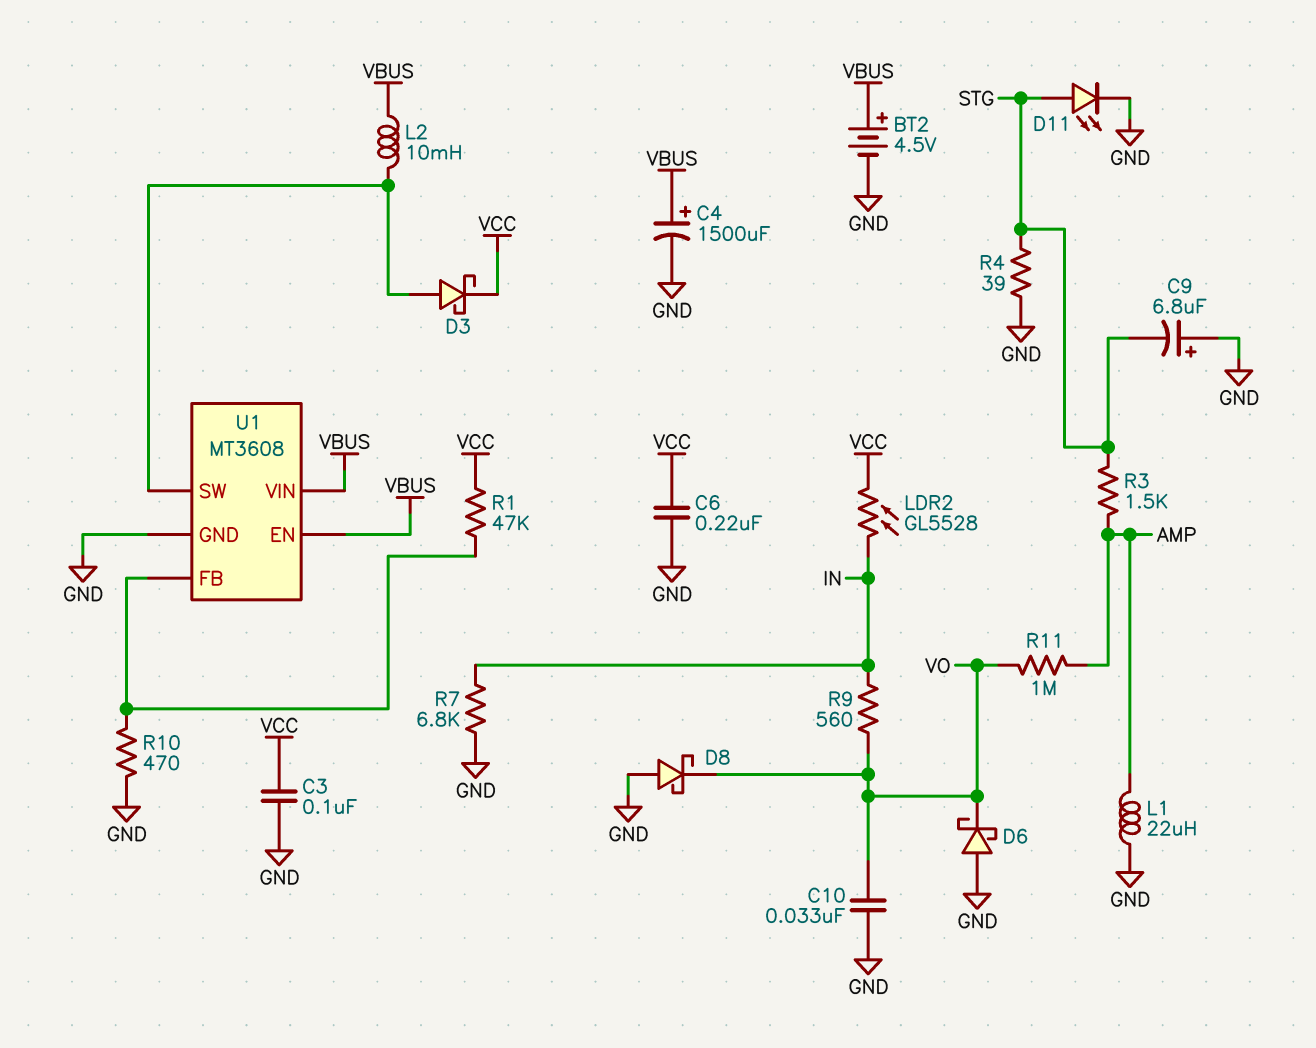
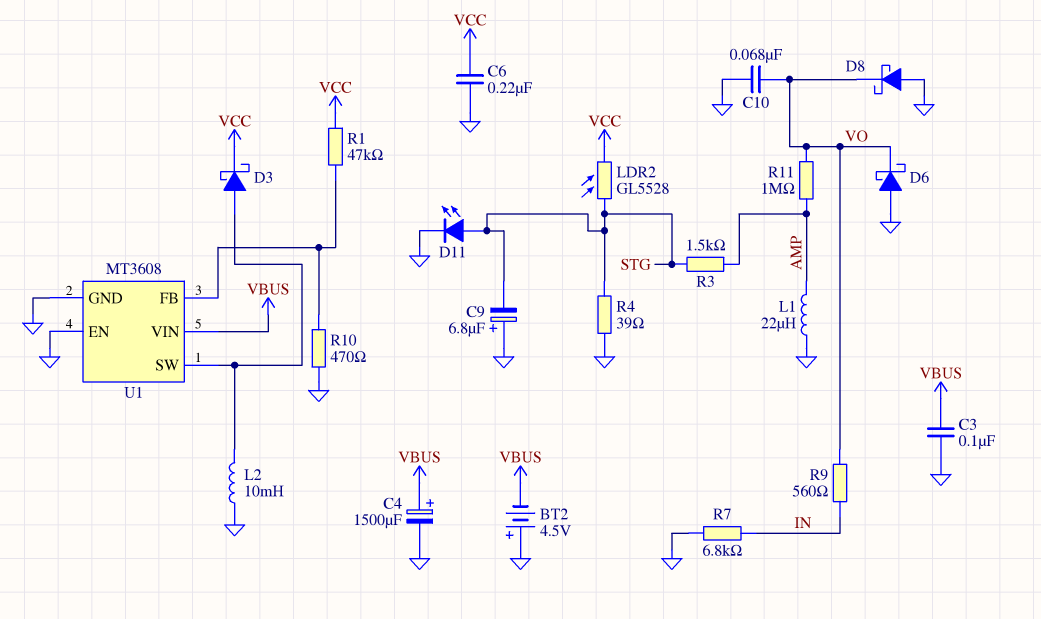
BT2: 4.5V (plus VBUS, minus GND) -> 4.5V (plus GND, minus VBUS)
C3: 100nF (GND, VCC) -> 100nF (GND, VBUS)
C10: 33nF (GND, VO) -> 68nF (GND, VO)
L2: 10mH (U1/SW, VBUS) -> 10mH (GND, U1/SW)
LDR2: GL5528 (IN, VCC) -> GL5528 (STG, VCC)
U1 pin EN: VBUS -> GND

